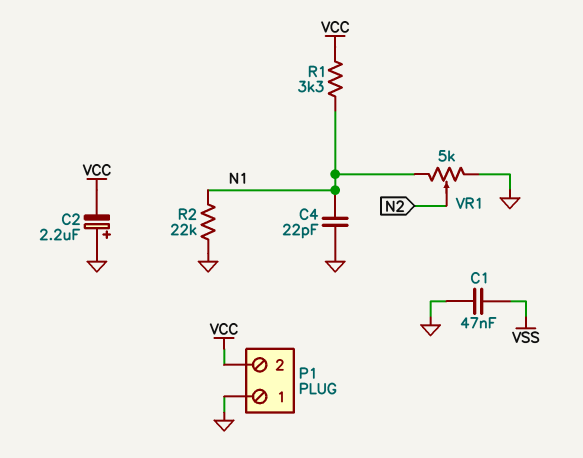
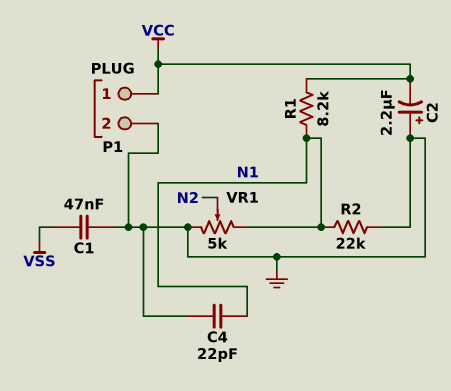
P1 pin 1: GND -> VCC
P1 pin 2: VCC -> GND
R1: 3.3k (N1, VCC) -> 8.2k (N1, VCC)

